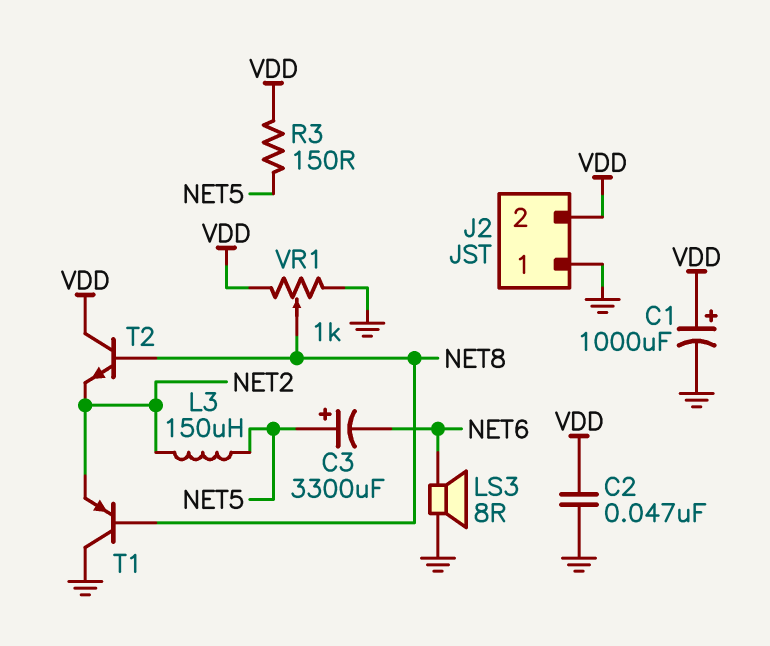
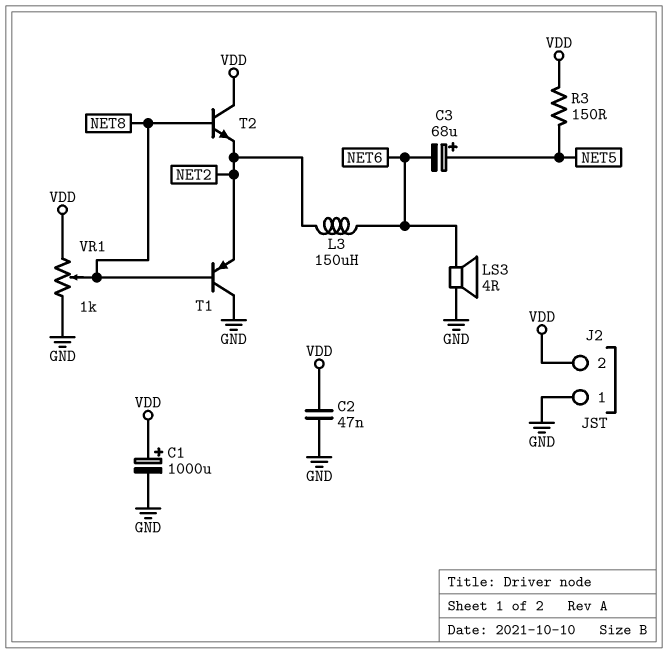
C3: 3300uF (plus NET5, minus NET6) -> 68uF (plus NET5, minus NET6)
L3: 150uH (NET2, NET5) -> 150uH (NET2, NET6)
LS3: speaker 8R (GND, NET6) -> speaker 4R (GND, NET6)

